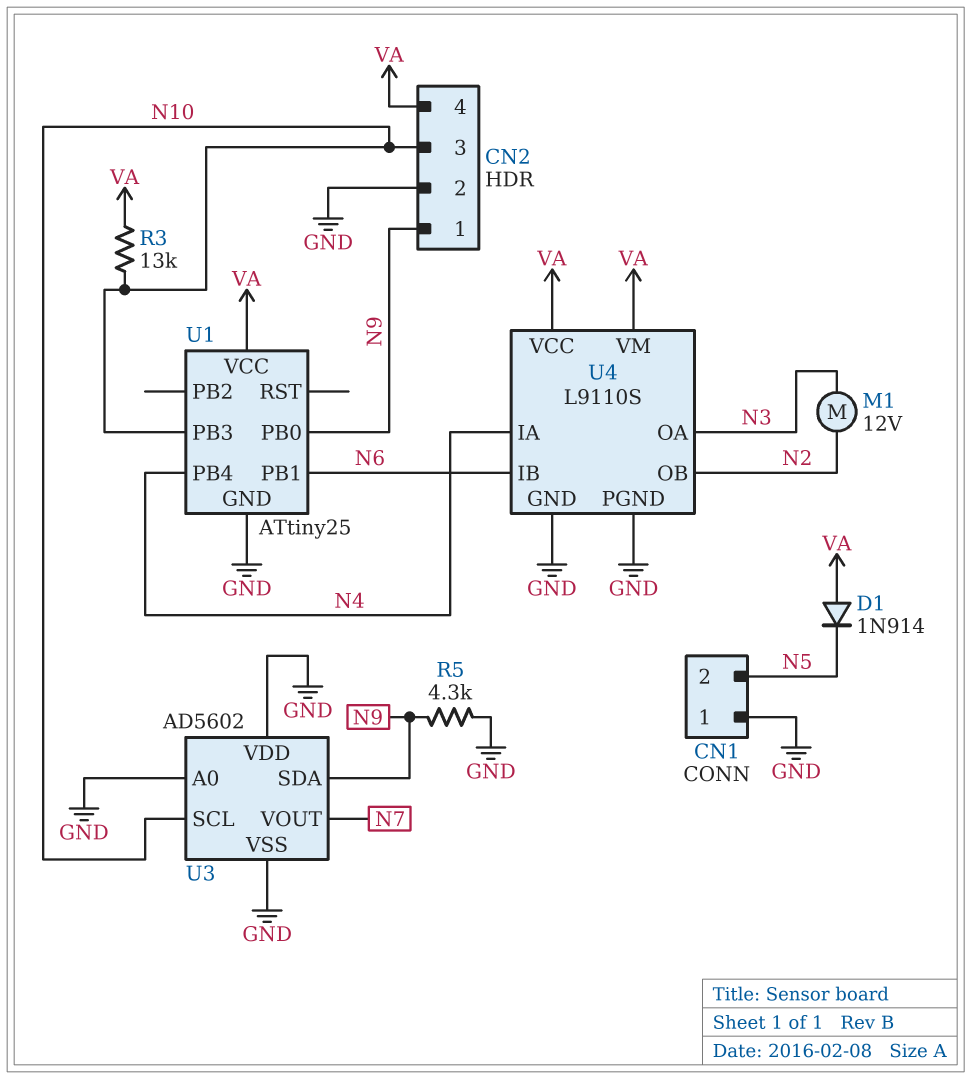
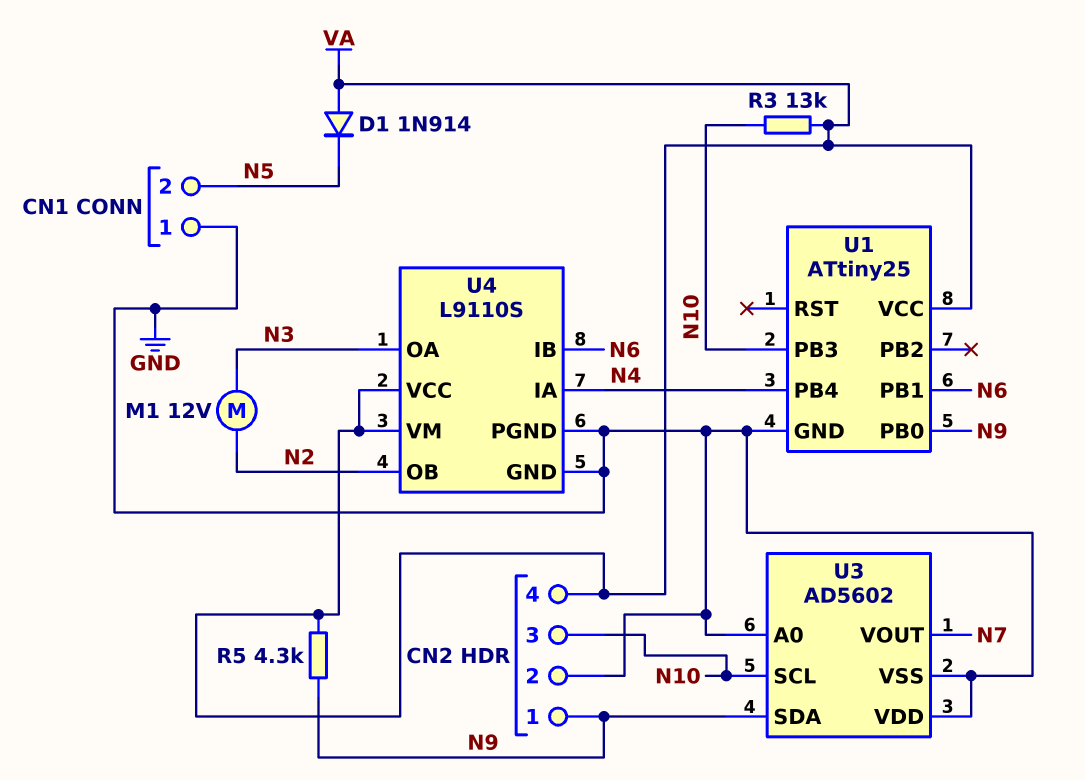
R5: 4.3k (GND, N9) -> 4.3k (N9, VA)

